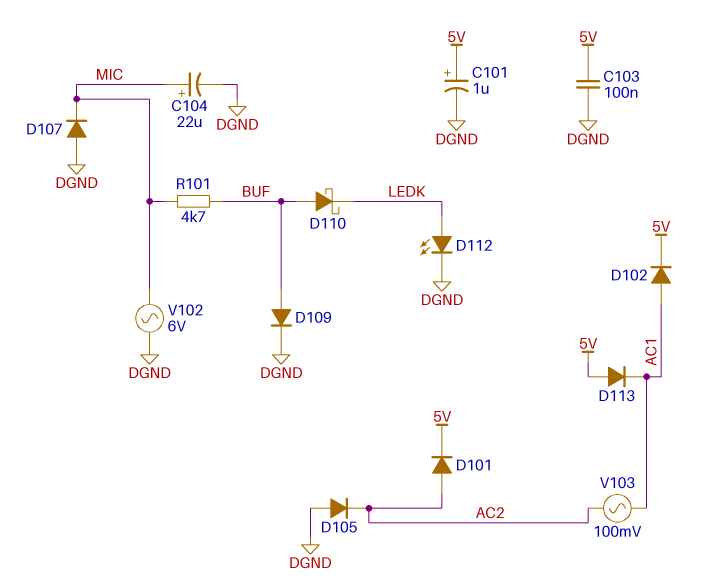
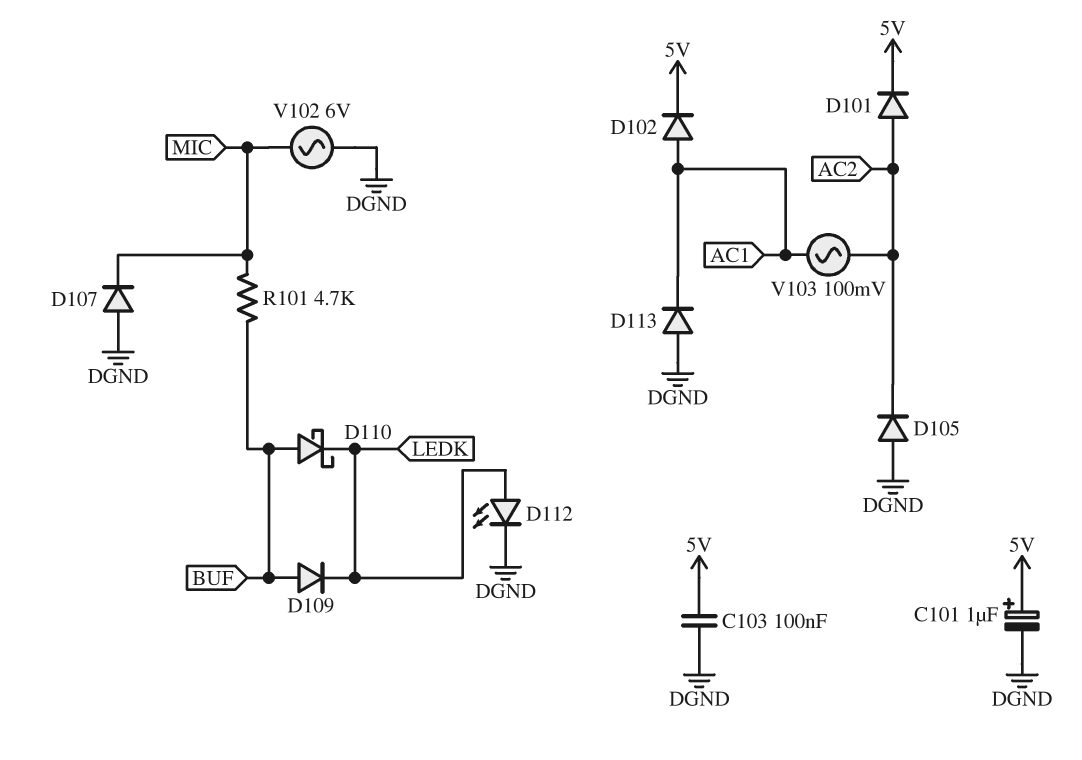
C104: 22uF (plus MIC, minus DGND) -> none
D109: diode (A BUF, K DGND) -> diode (A BUF, K LEDK)
D113: diode (A 5V, K AC1) -> diode (A DGND, K AC1)

